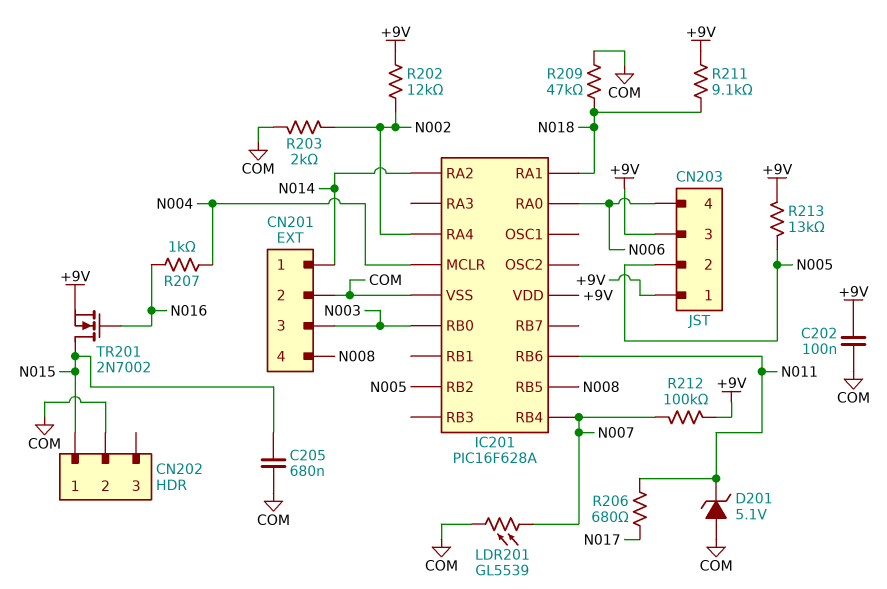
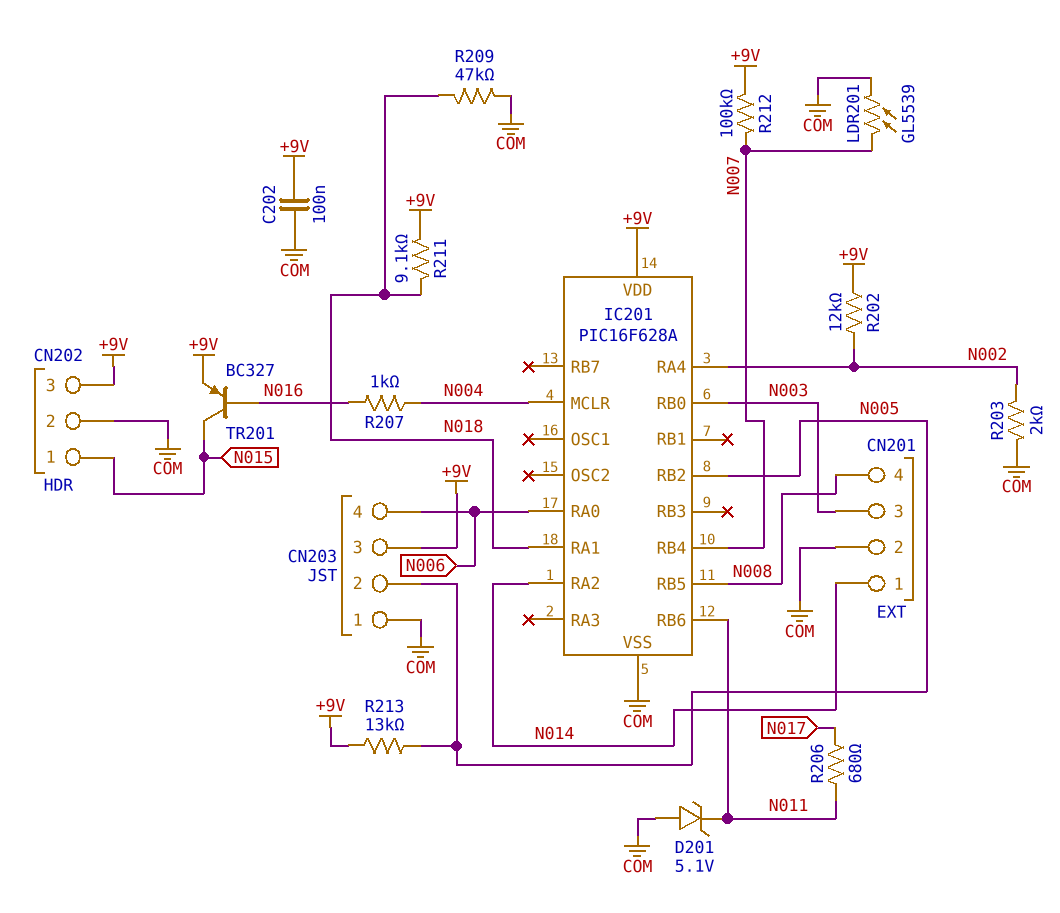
C205: 680nF (COM, N015) -> none
CN202 pin 3: none -> +9V
CN203 pin 1: +9V -> COM
TR201: NMOS 2N7002 (G N016, D N015, S +9V) -> PNP BC327 (B N016, C N015, E +9V)

